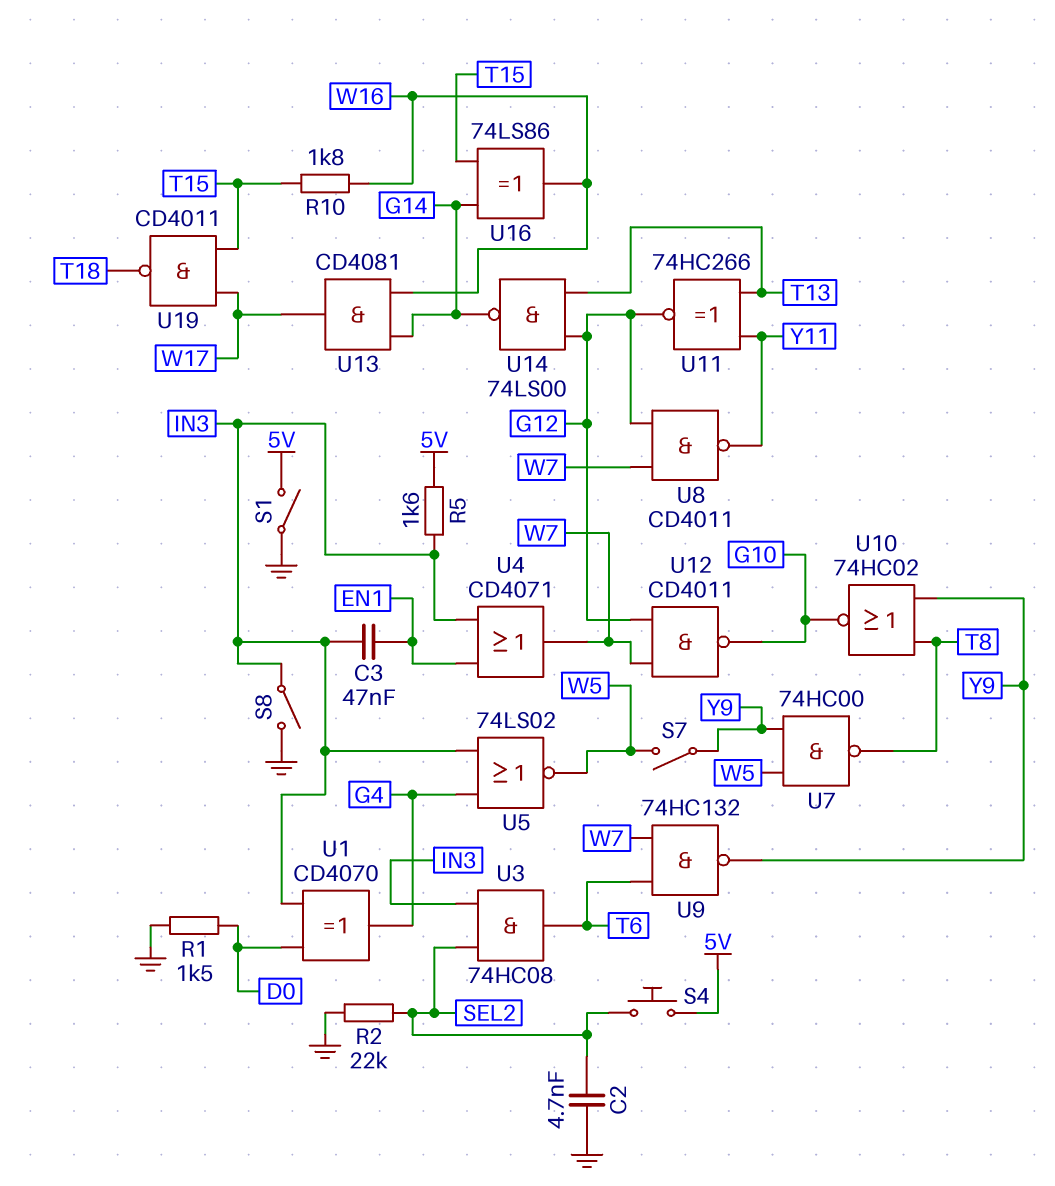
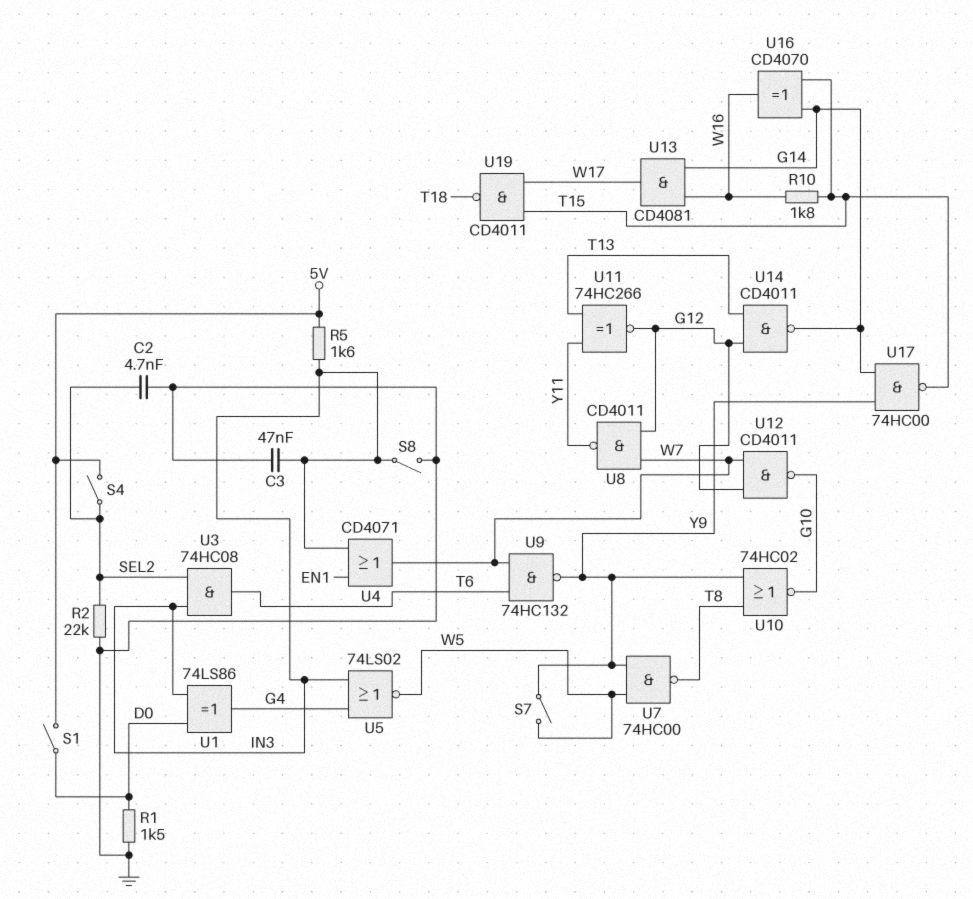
C3: 47nF (EN1, IN3) -> 47nF (GND, IN3)
S1: switch (5V, GND) -> switch (5V, D0)
S4: button (5V, SEL2) -> switch (5V, SEL2)
U1: XOR CD4070 (in D0, in IN3, out G4) -> XOR 74LS86 (in D0, in IN3, out G4)
U14: NAND 74LS00 (in G12, in T13, out G14) -> NAND CD4011 (in G12, in T13, out G14)
U16: XOR 74LS86 (in G14, in T15, out W16) -> XOR CD4070 (in G14, in T15, out W16)
U17: none -> NAND 74HC00 (in G14, in Y9, out T15)

